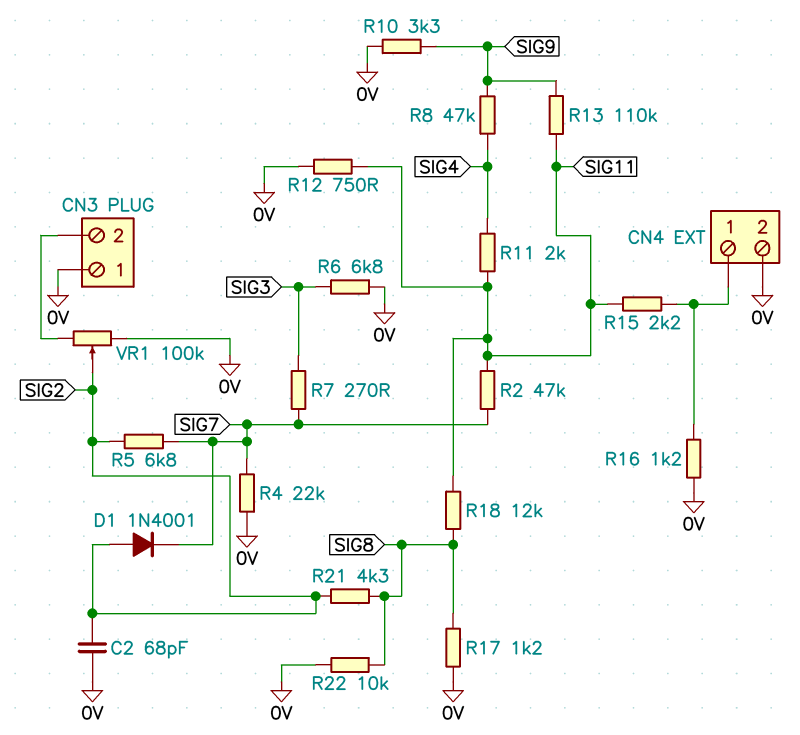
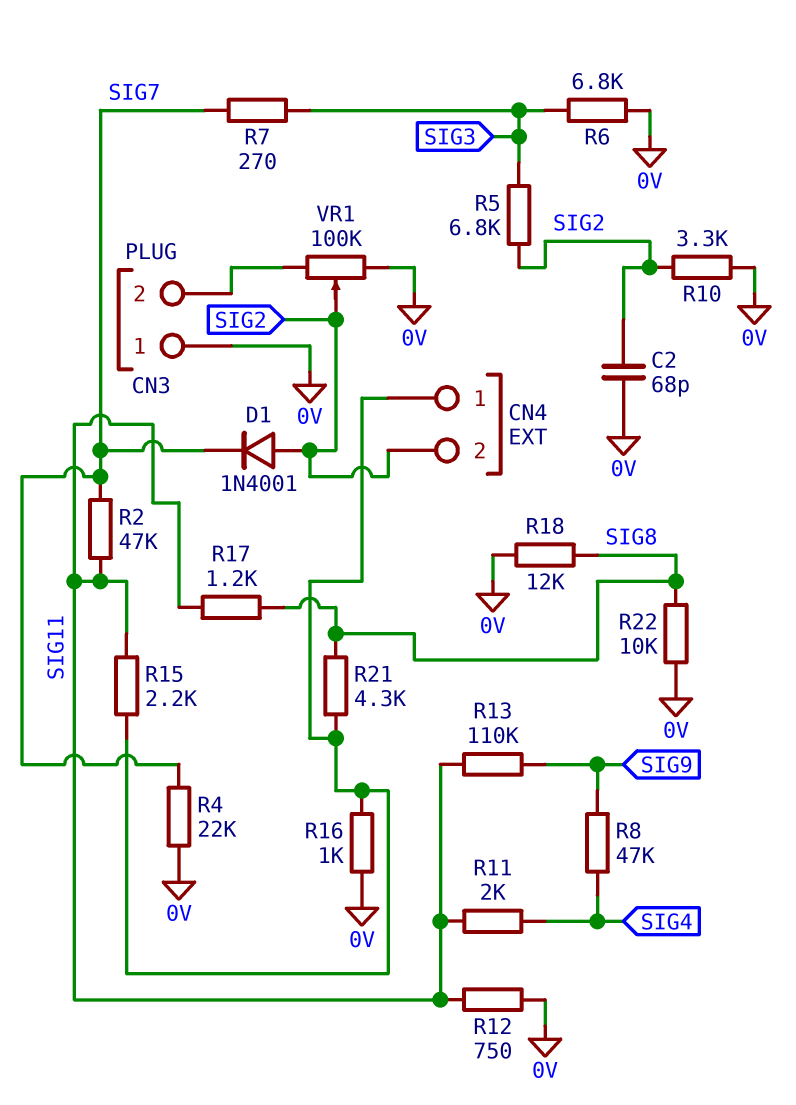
CN4 pin 2: 0V -> SIG2
R5: 6.8k (SIG2, SIG7) -> 6.8k (SIG2, SIG3)
R10: 3.3k (0V, SIG9) -> 3.3k (0V, SIG2)
R16: 1.2k (0V, CN4/1) -> 1k (0V, CN4/1)
R17: 1.2k (0V, SIG8) -> 1.2k (SIG8, SIG11)
R18: 12k (SIG8, SIG11) -> 12k (0V, SIG8)
R21: 4.3k (SIG2, SIG8) -> 4.3k (CN4/1, SIG8)

